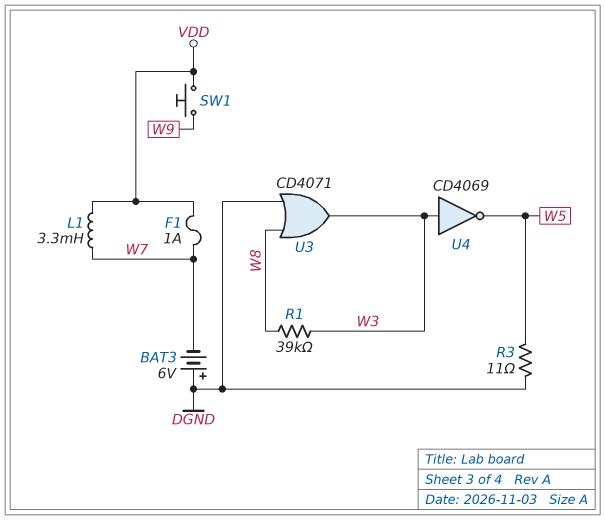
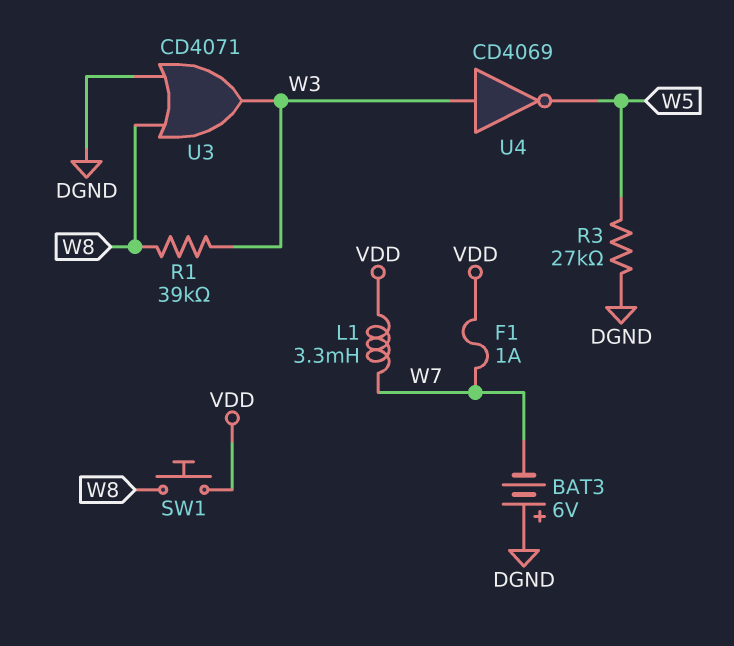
R3: 11 (DGND, W5) -> 27k (DGND, W5)
SW1: button (VDD, W9) -> button (VDD, W8)

